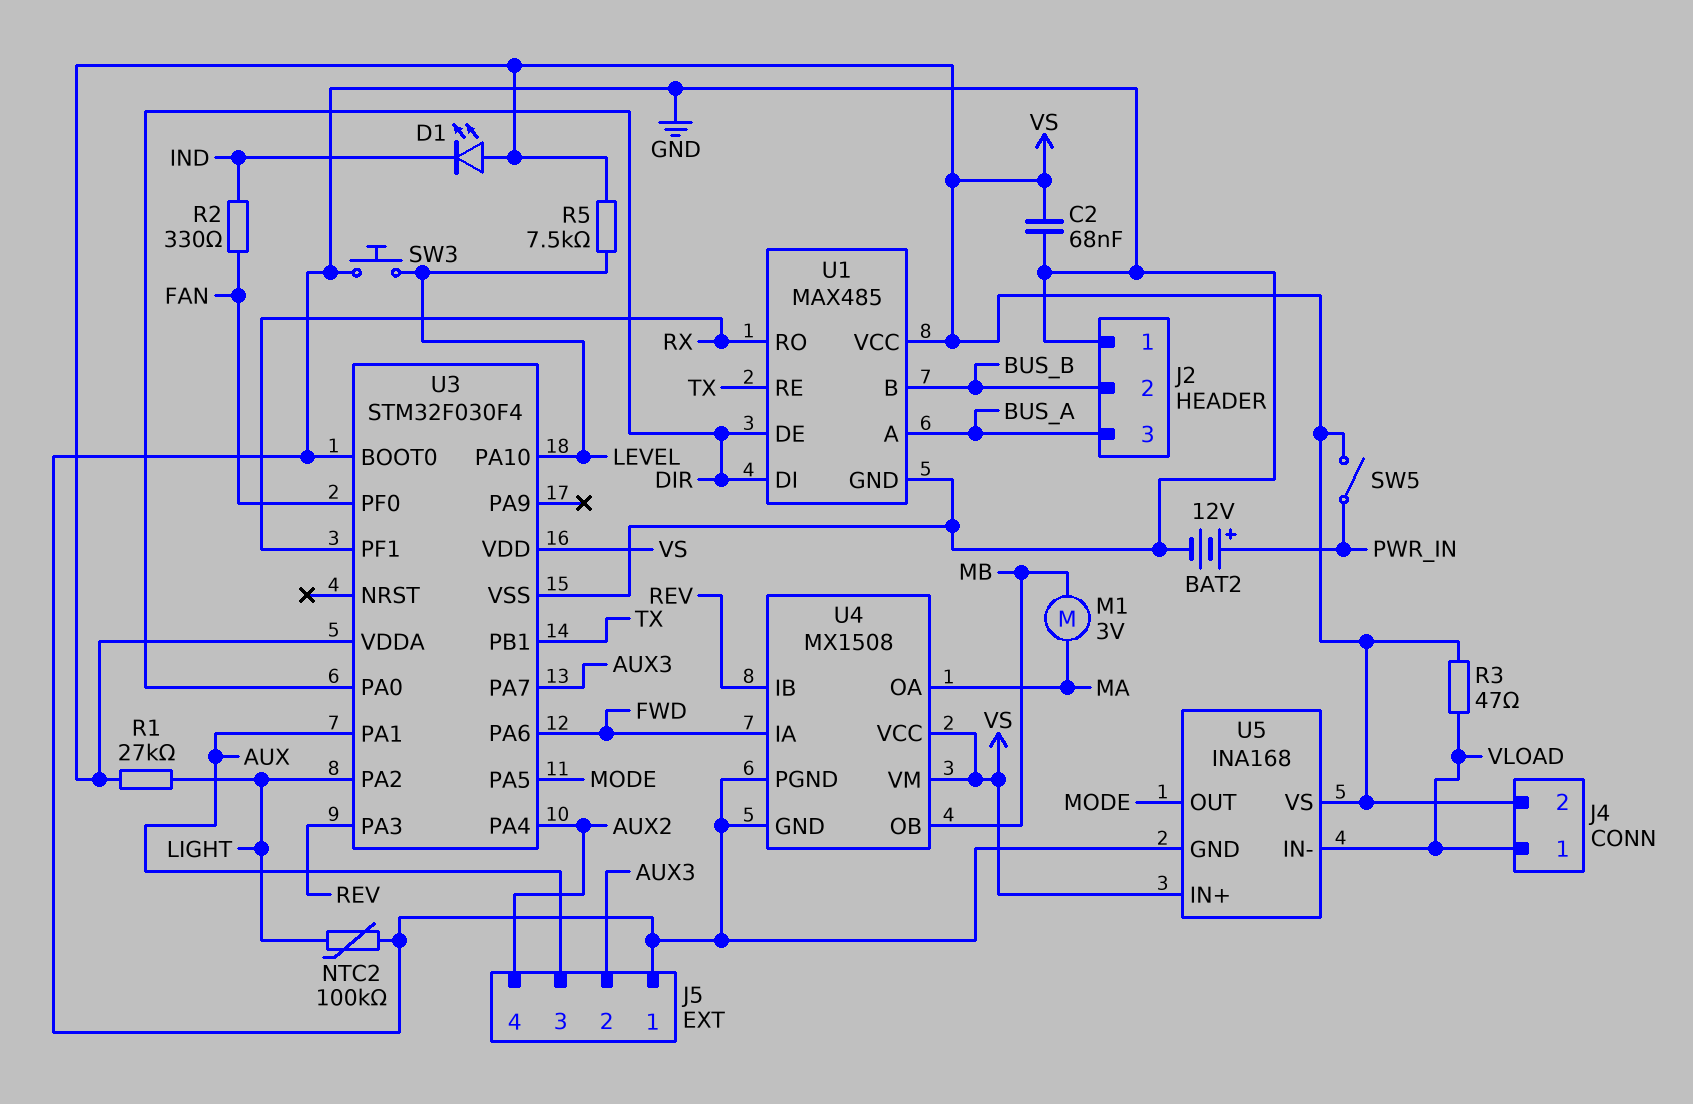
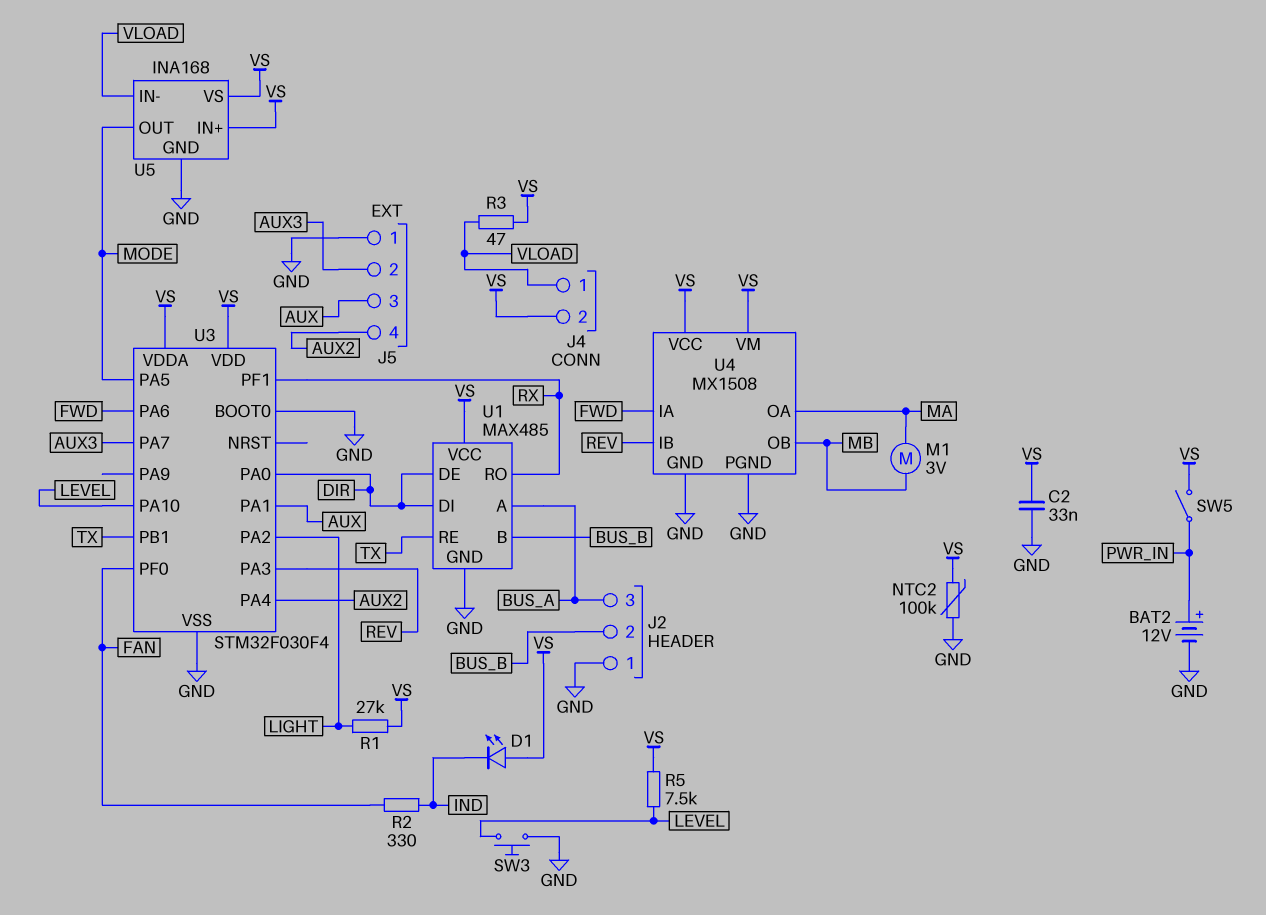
C2: 68nF (GND, VS) -> 33nF (GND, VS)
NTC2: 100k (GND, LIGHT) -> 100k (GND, VS)

